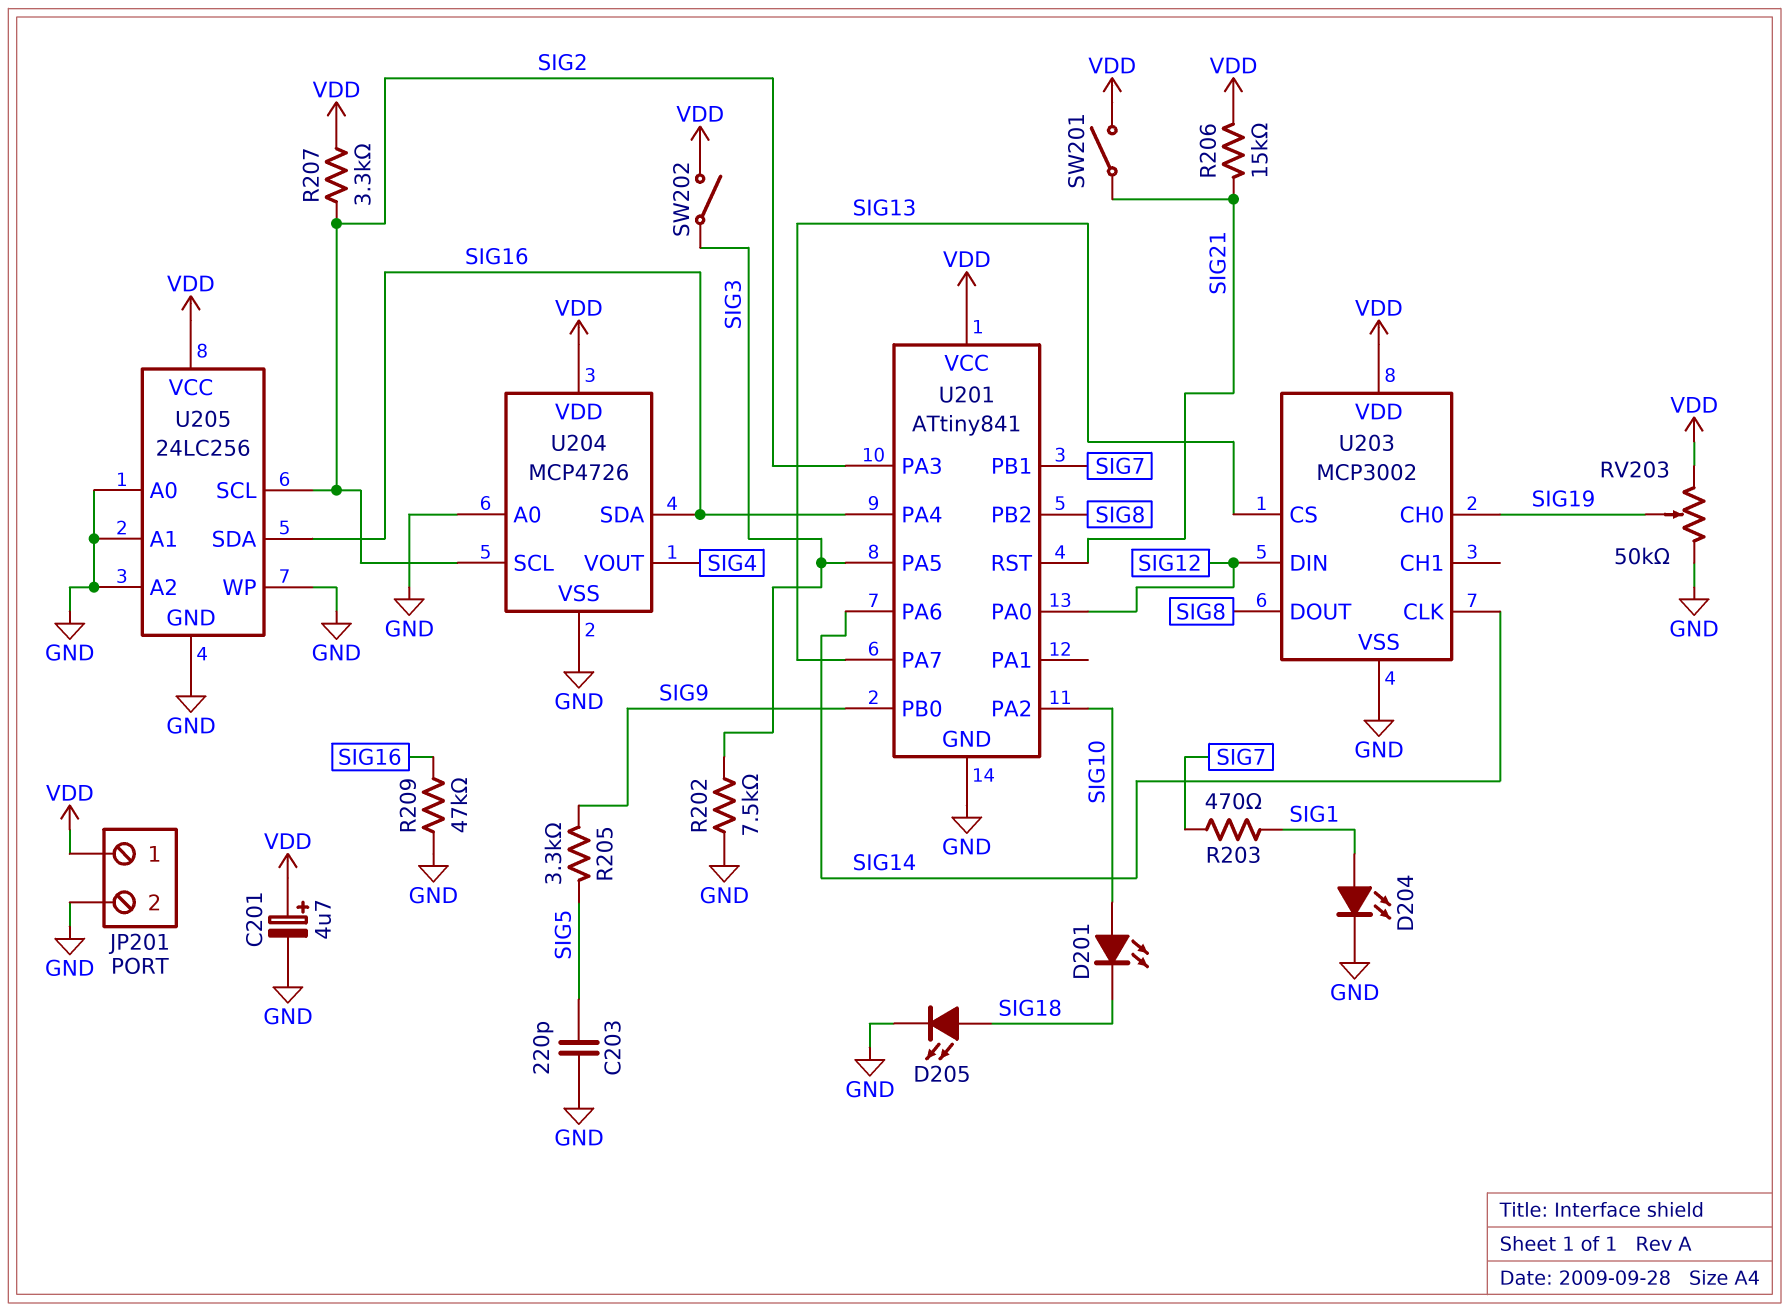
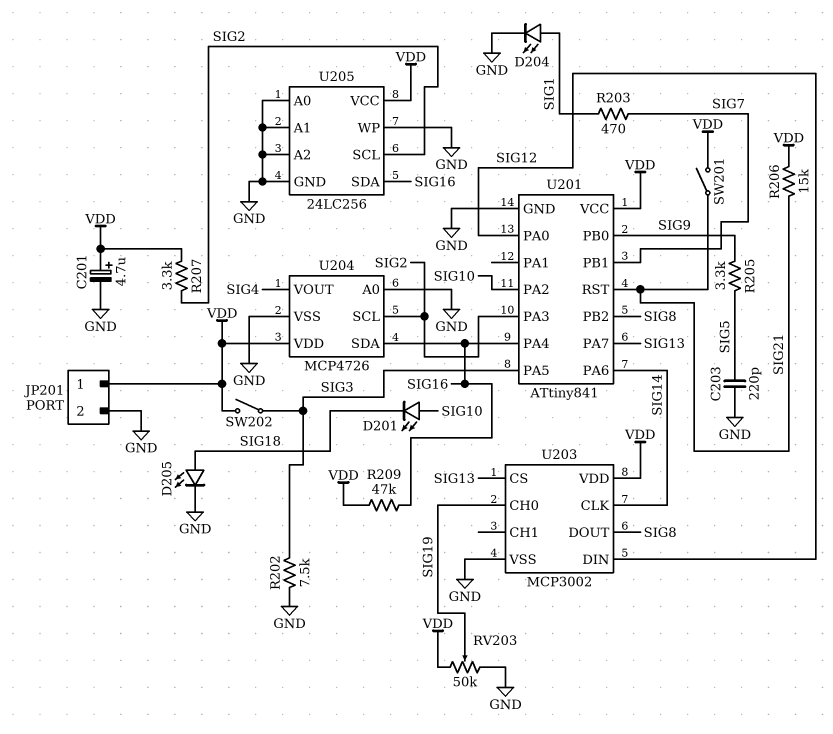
R209: 47k (GND, SIG16) -> 47k (SIG16, VDD)

